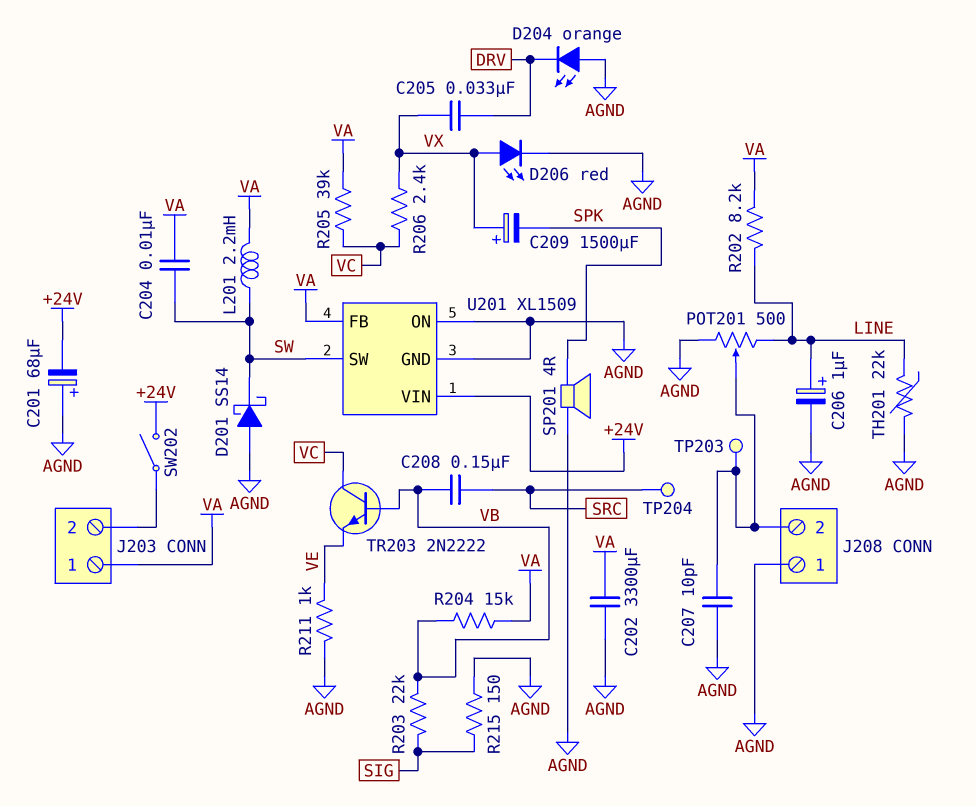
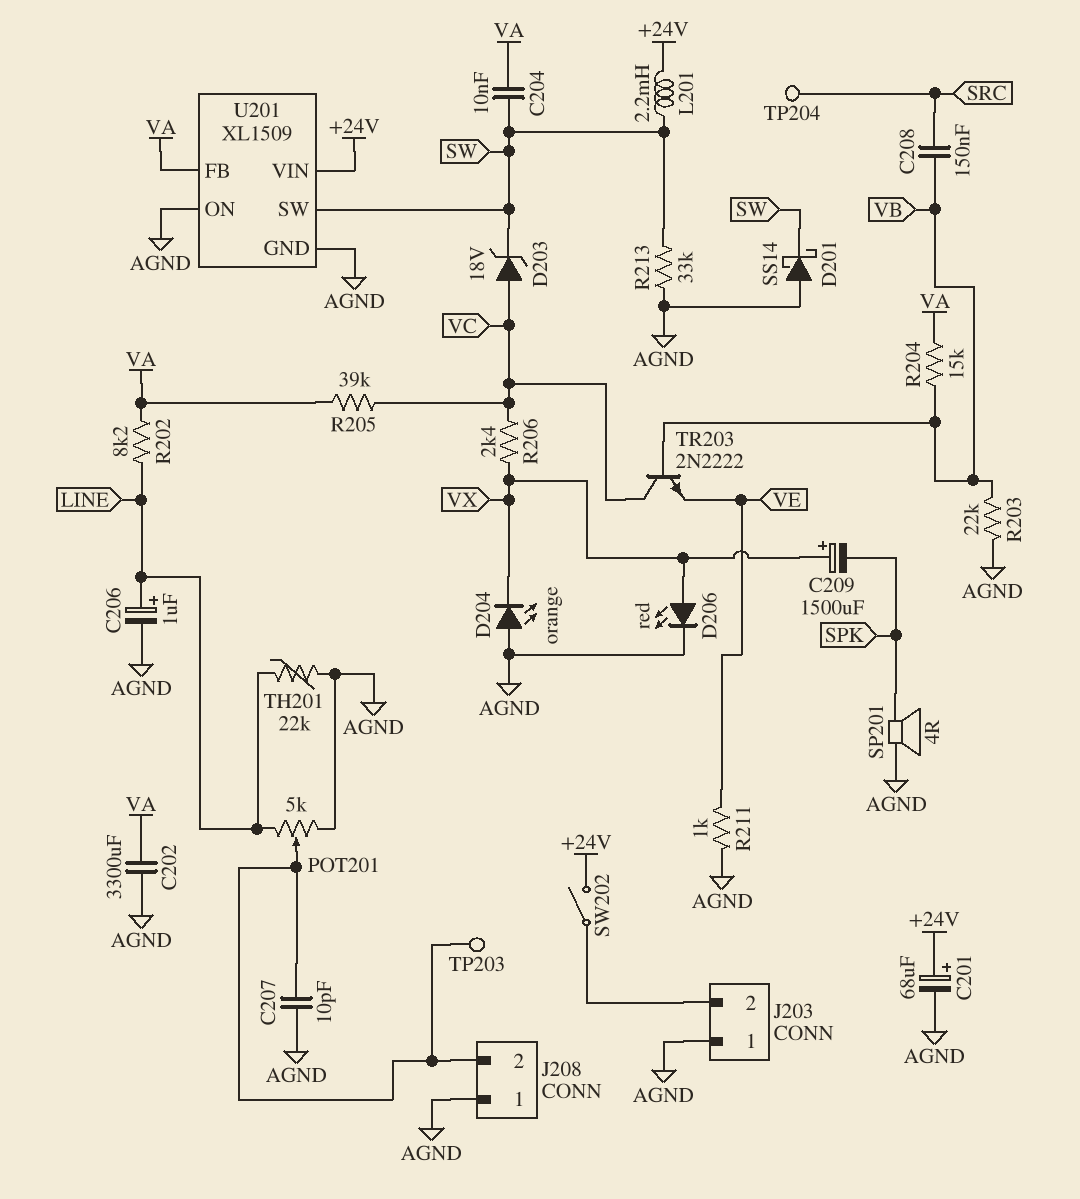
C201: 68uF (plus AGND, minus +24V) -> 68uF (plus +24V, minus AGND)
C205: 33nF (DRV, VX) -> none
D203: none -> zener 18V (A VC, K SW)
D204: LED orange (A AGND, K DRV) -> LED orange (A AGND, K VX)
J203 pin 1: VA -> AGND
L201: 2.2mH (SW, VA) -> 2.2mH (+24V, SW)
POT201: 500 (AGND, LINE, wiper J208/2) -> 5k (AGND, LINE, wiper J208/2)
R203: 22k (SIG, VB) -> 22k (AGND, VB)
R213: none -> 33k (AGND, SW)
R215: 150 (AGND, SIG) -> none

